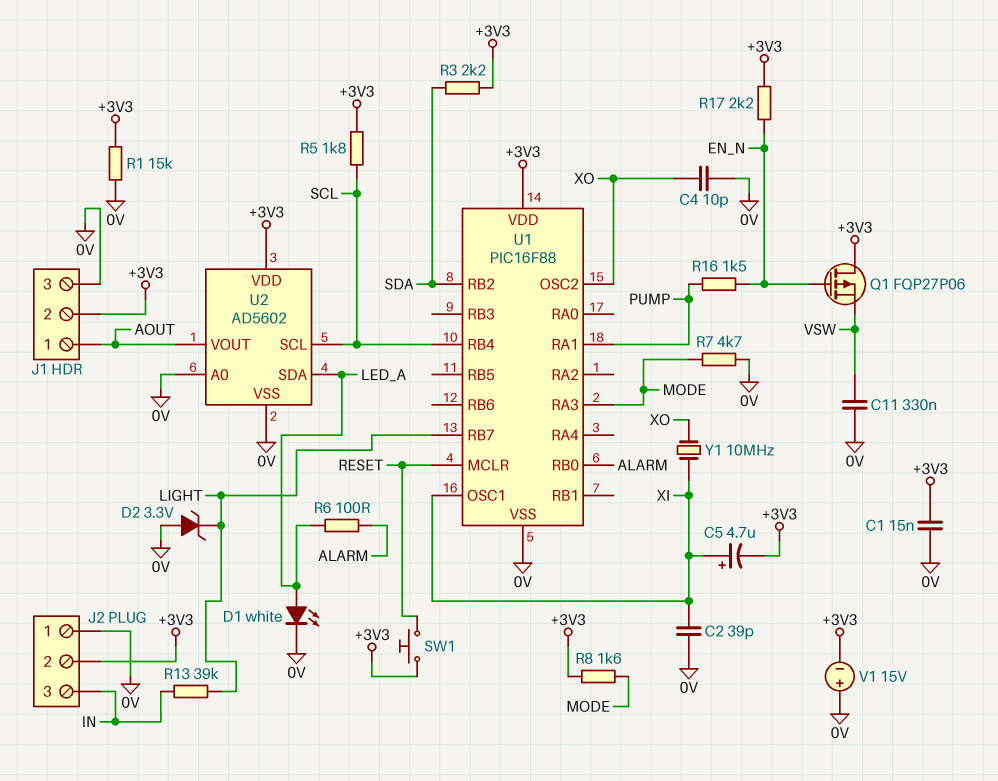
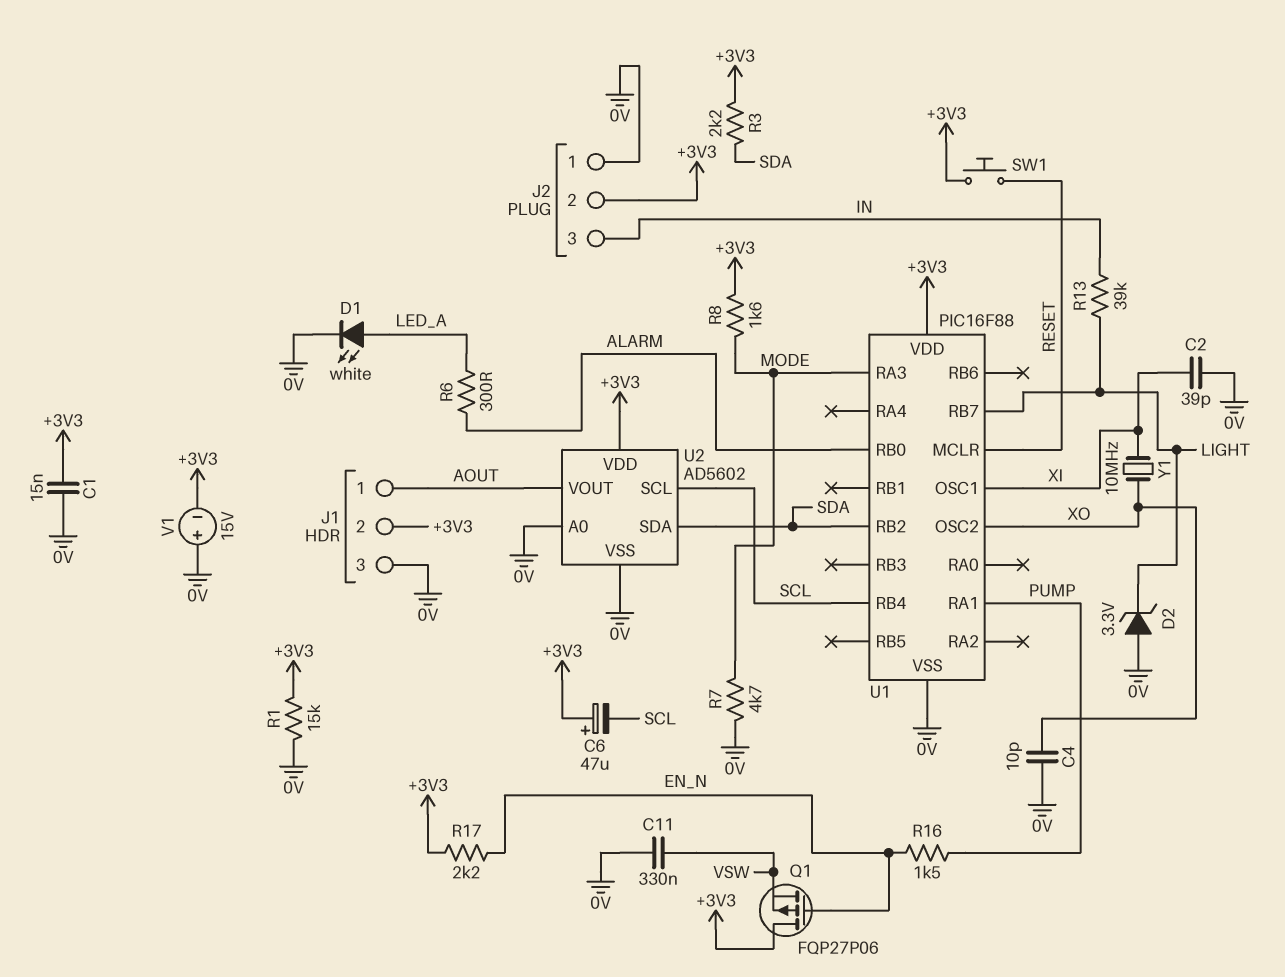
C5: 4.7uF (plus XI, minus +3V3) -> none
C6: none -> 47uF (plus +3V3, minus SCL)
R5: 1.8k (+3V3, SCL) -> none
R6: 100 (ALARM, LED_A) -> 300 (ALARM, LED_A)
U2 pin SDA: LED_A -> SDA

